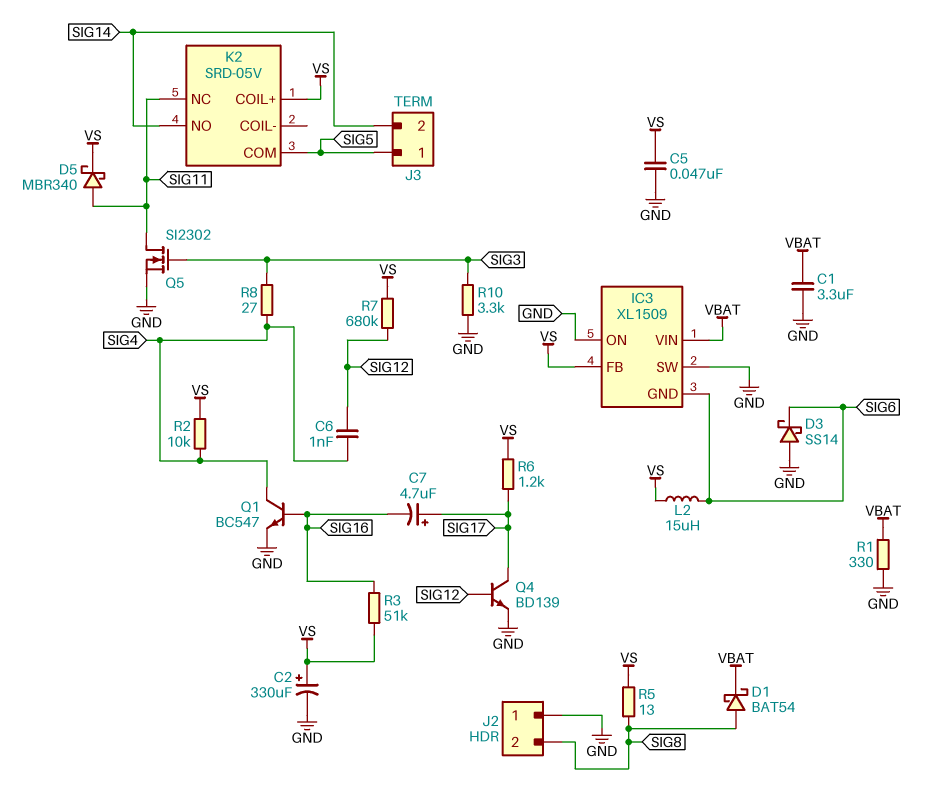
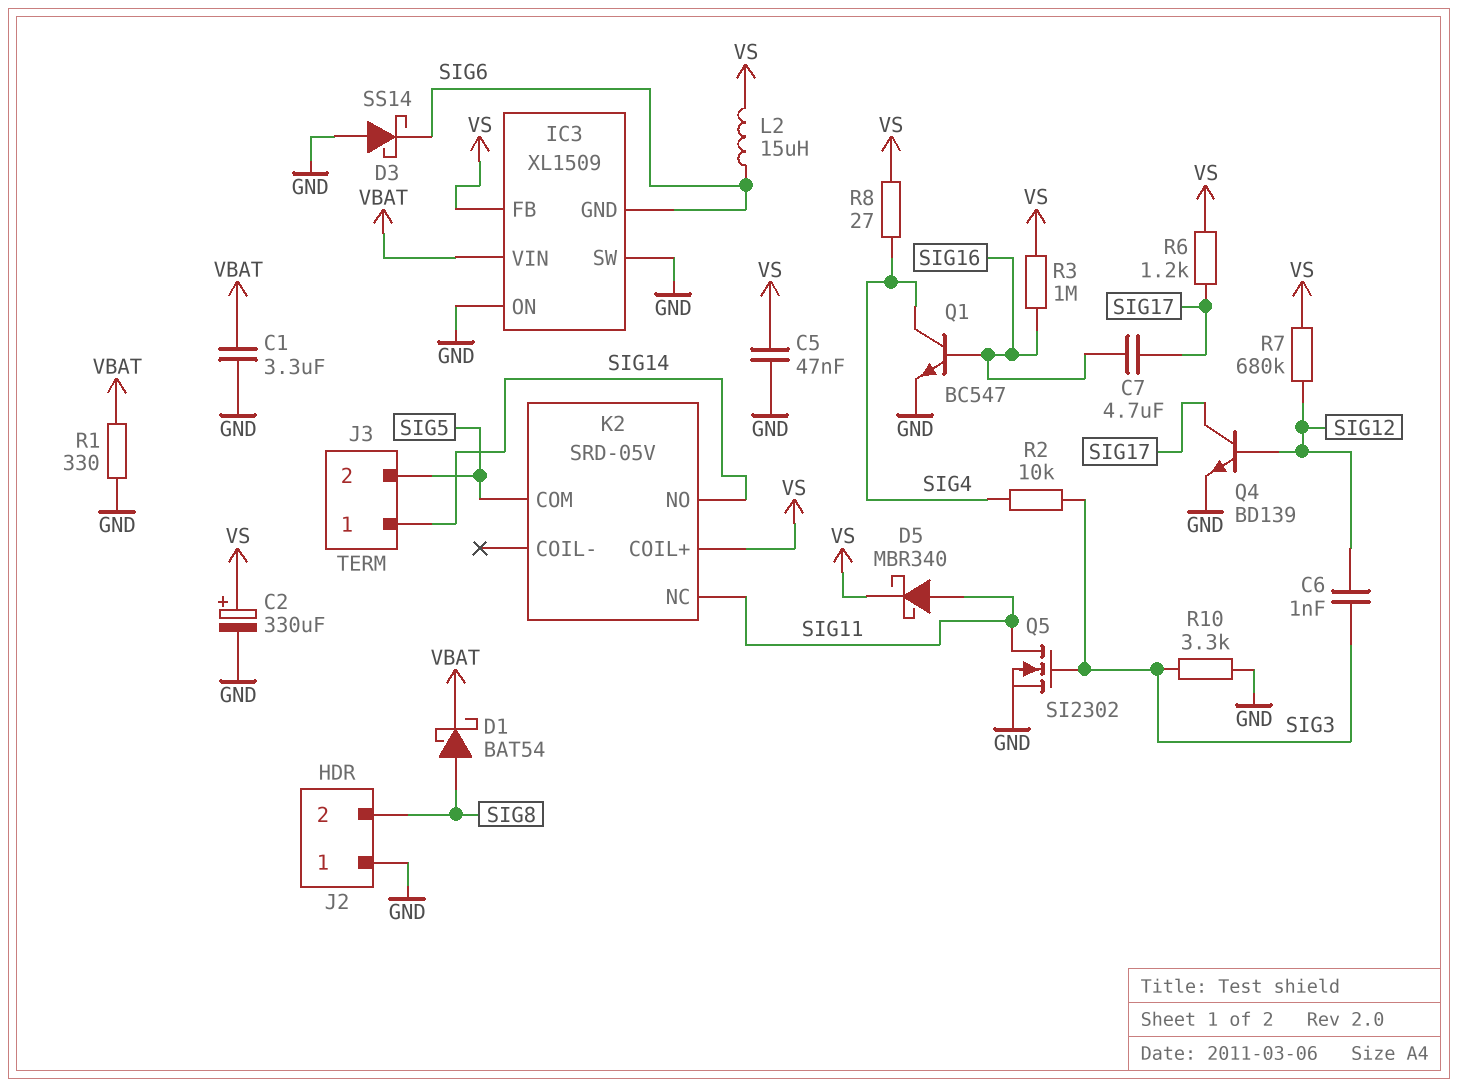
C6: 1nF (SIG4, SIG12) -> 1nF (SIG3, SIG12)
C7: 4.7uF (plus SIG17, minus SIG16) -> 4.7uF (SIG16, SIG17)
J3 pin 1: SIG5 -> SIG14
J3 pin 2: SIG14 -> SIG5
R2: 10k (SIG4, VS) -> 10k (SIG3, SIG4)
R3: 51k (SIG16, VS) -> 1M (SIG16, VS)
R5: 13 (SIG8, VS) -> none
R8: 27 (SIG3, SIG4) -> 27 (SIG4, VS)

